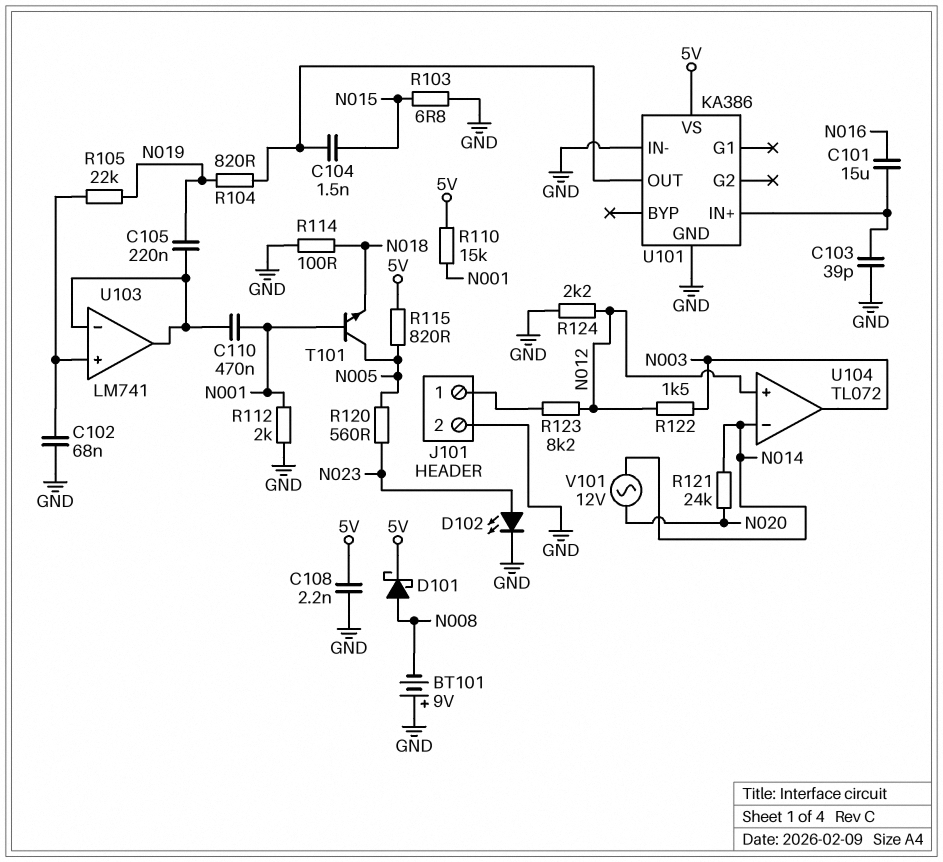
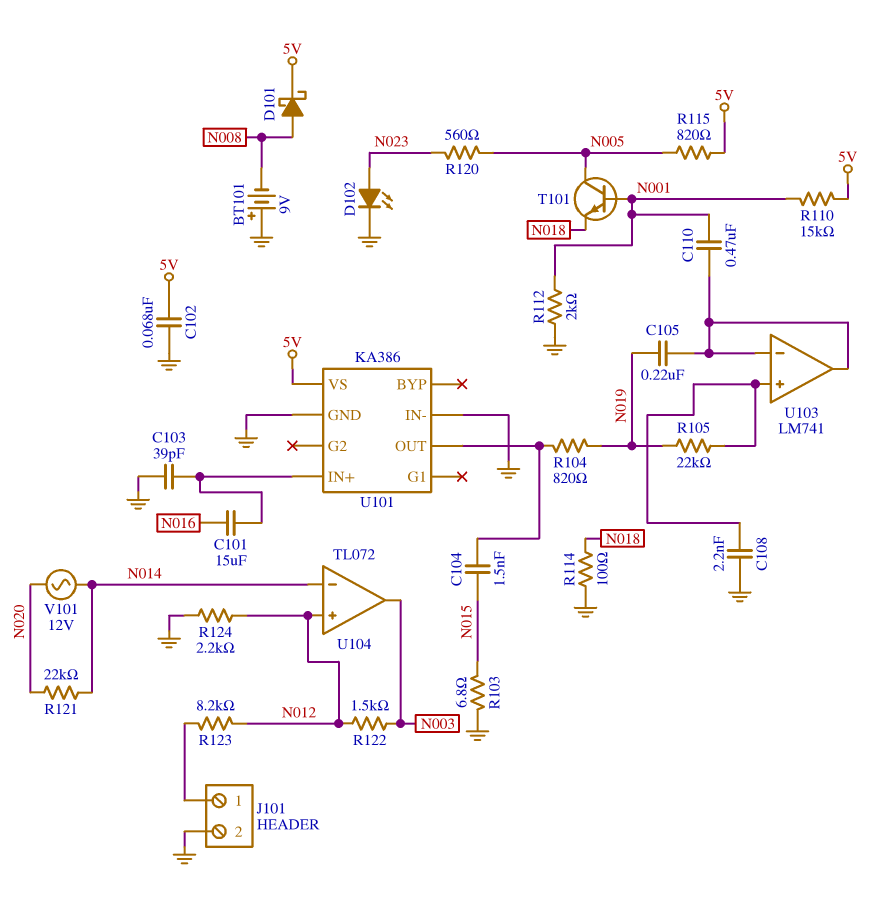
C102: 68nF (GND, U103/in+) -> 68nF (5V, GND)
C108: 2.2nF (5V, GND) -> 2.2nF (GND, U103/in+)
R121: 24k (N014, N020) -> 22k (N014, N020)

